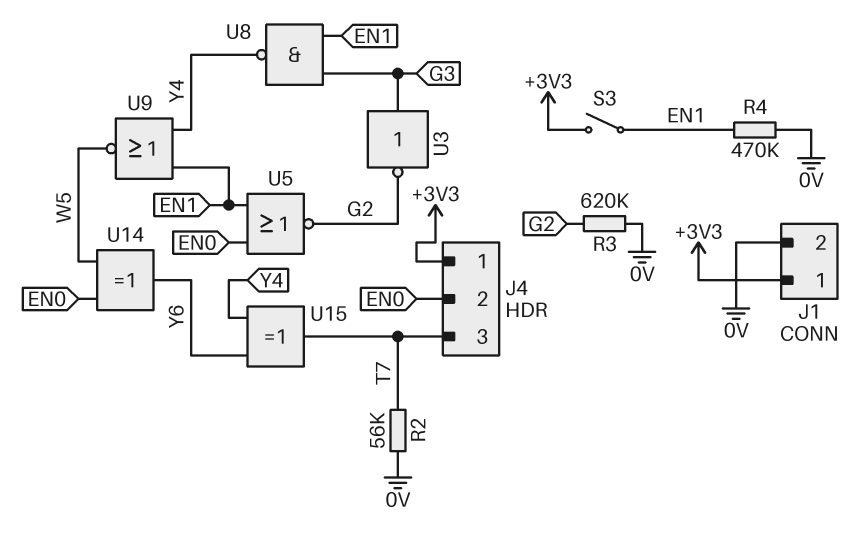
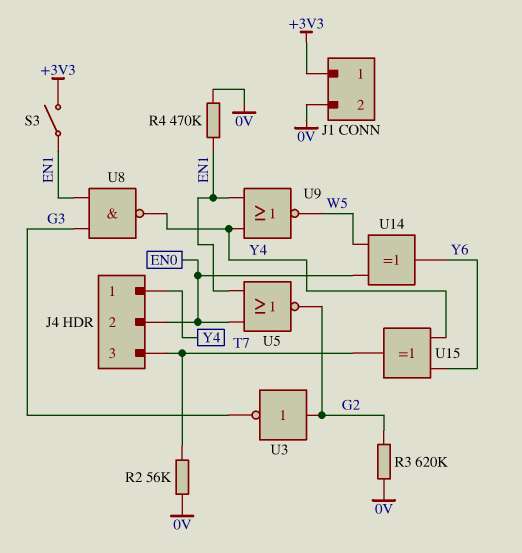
J4 pin 1: +3V3 -> Y4
U3: NOT (in G3, out G2) -> NOT (in G2, out G3)

